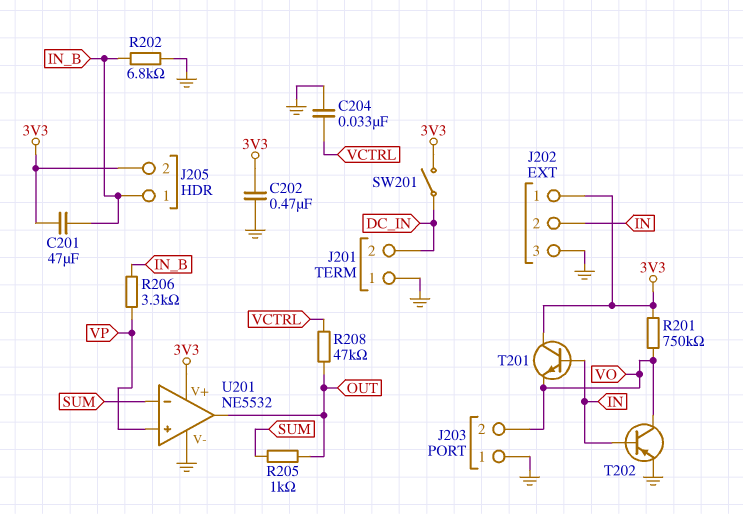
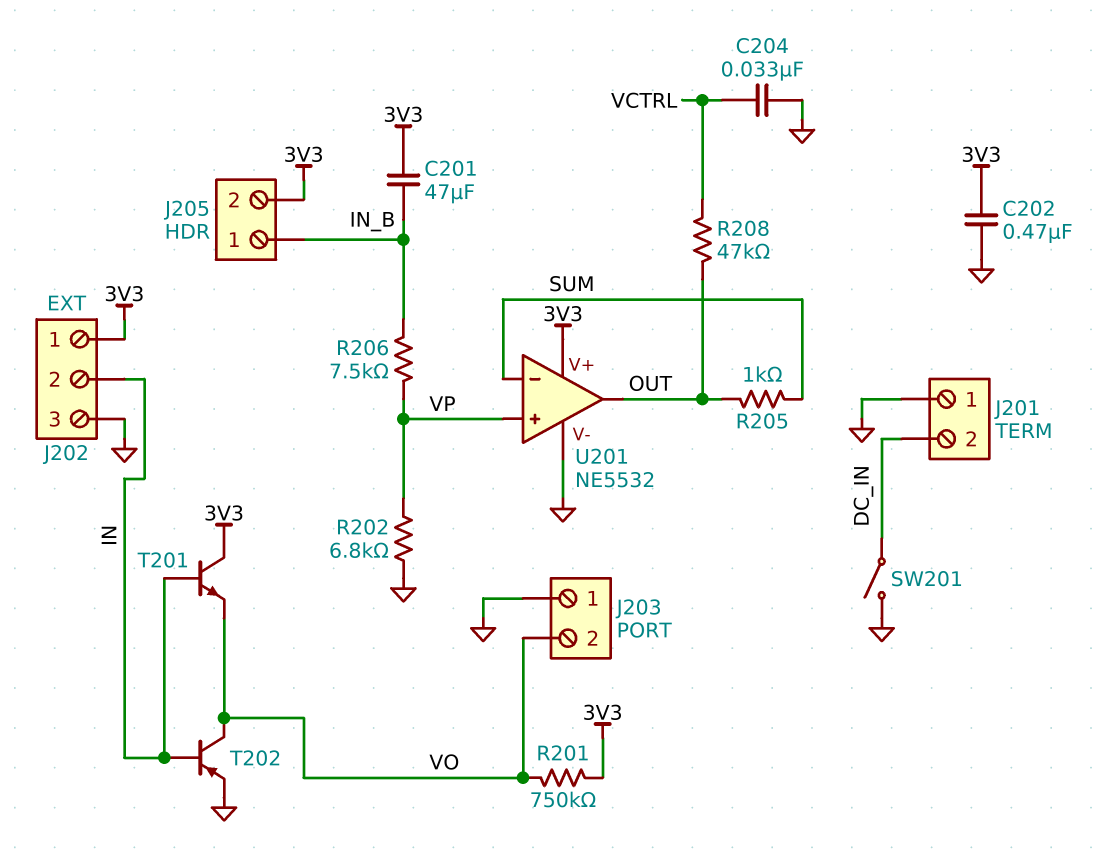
R202: 6.8k (GND, IN_B) -> 6.8k (GND, VP)
R206: 3.3k (IN_B, VP) -> 7.5k (IN_B, VP)
SW201: switch (3V3, DC_IN) -> switch (DC_IN, GND)

